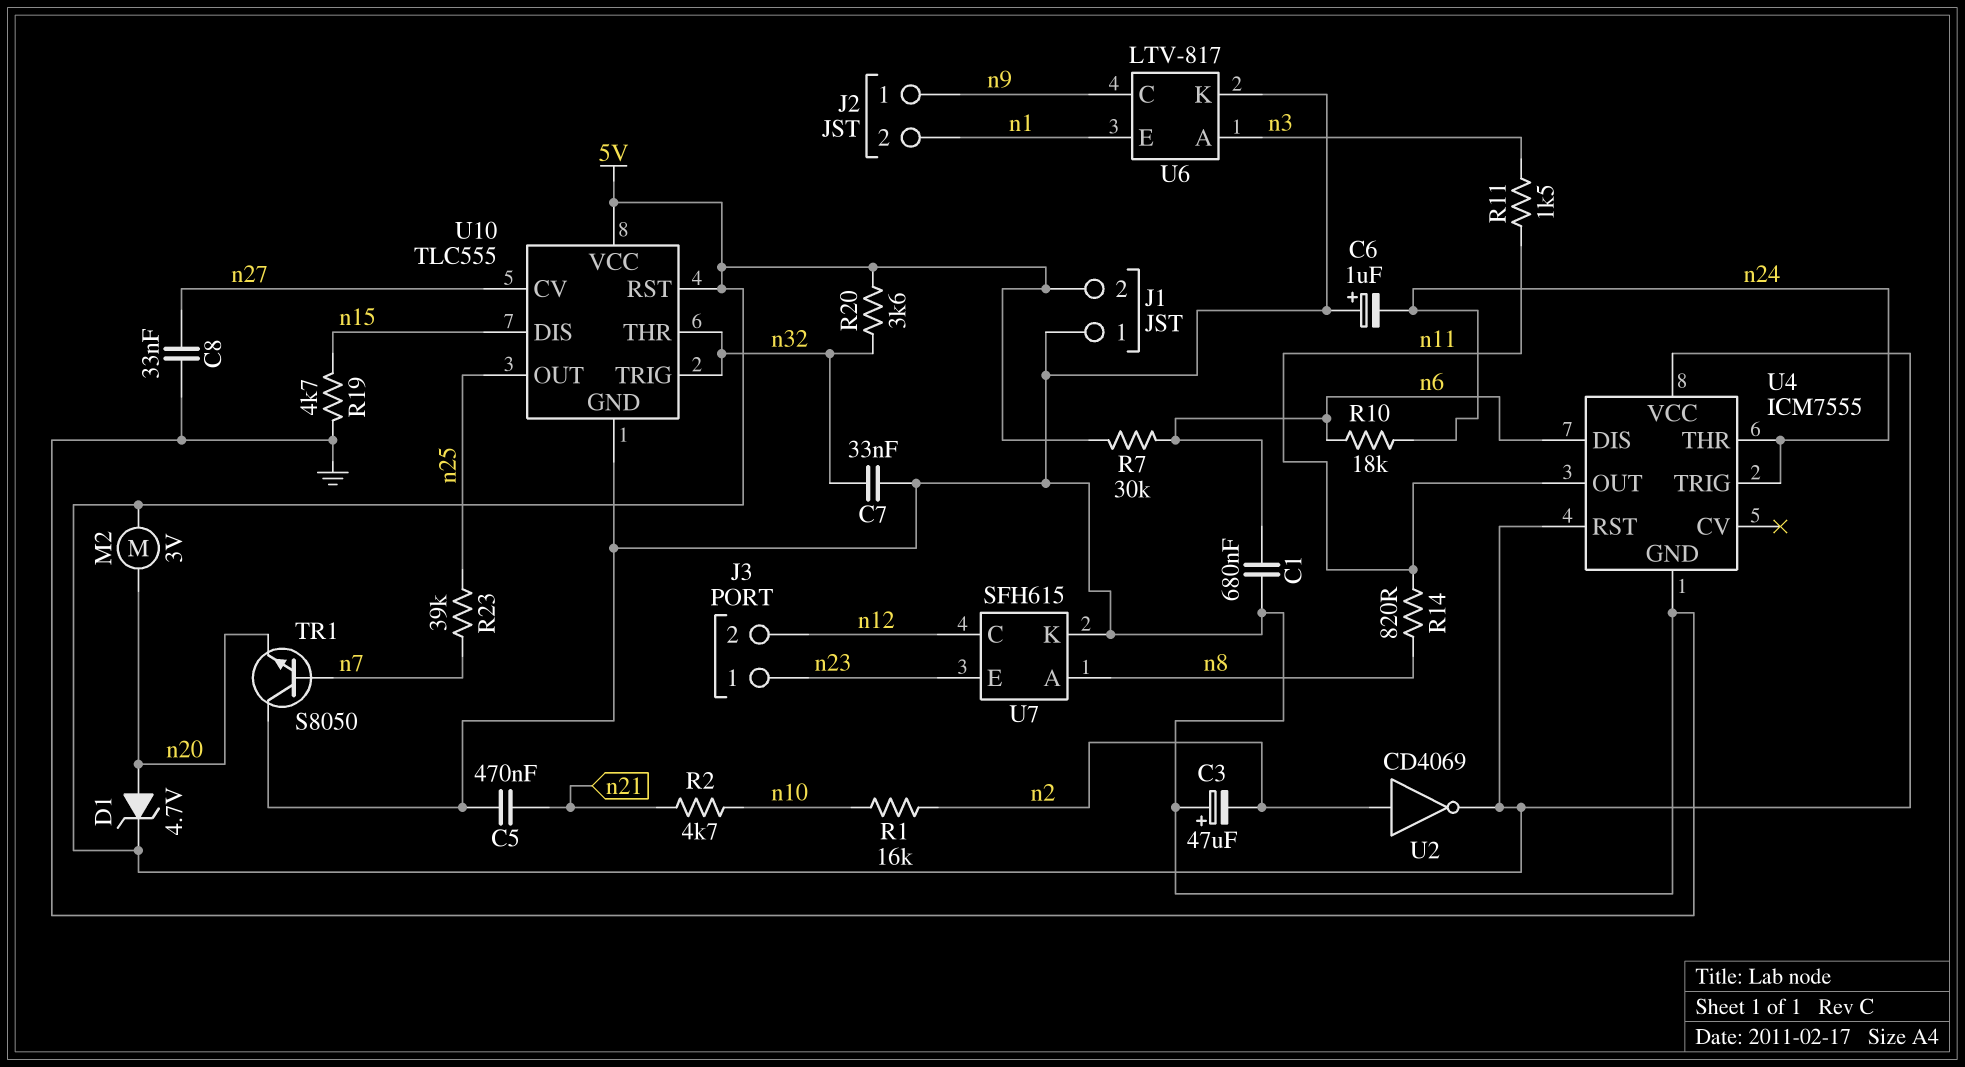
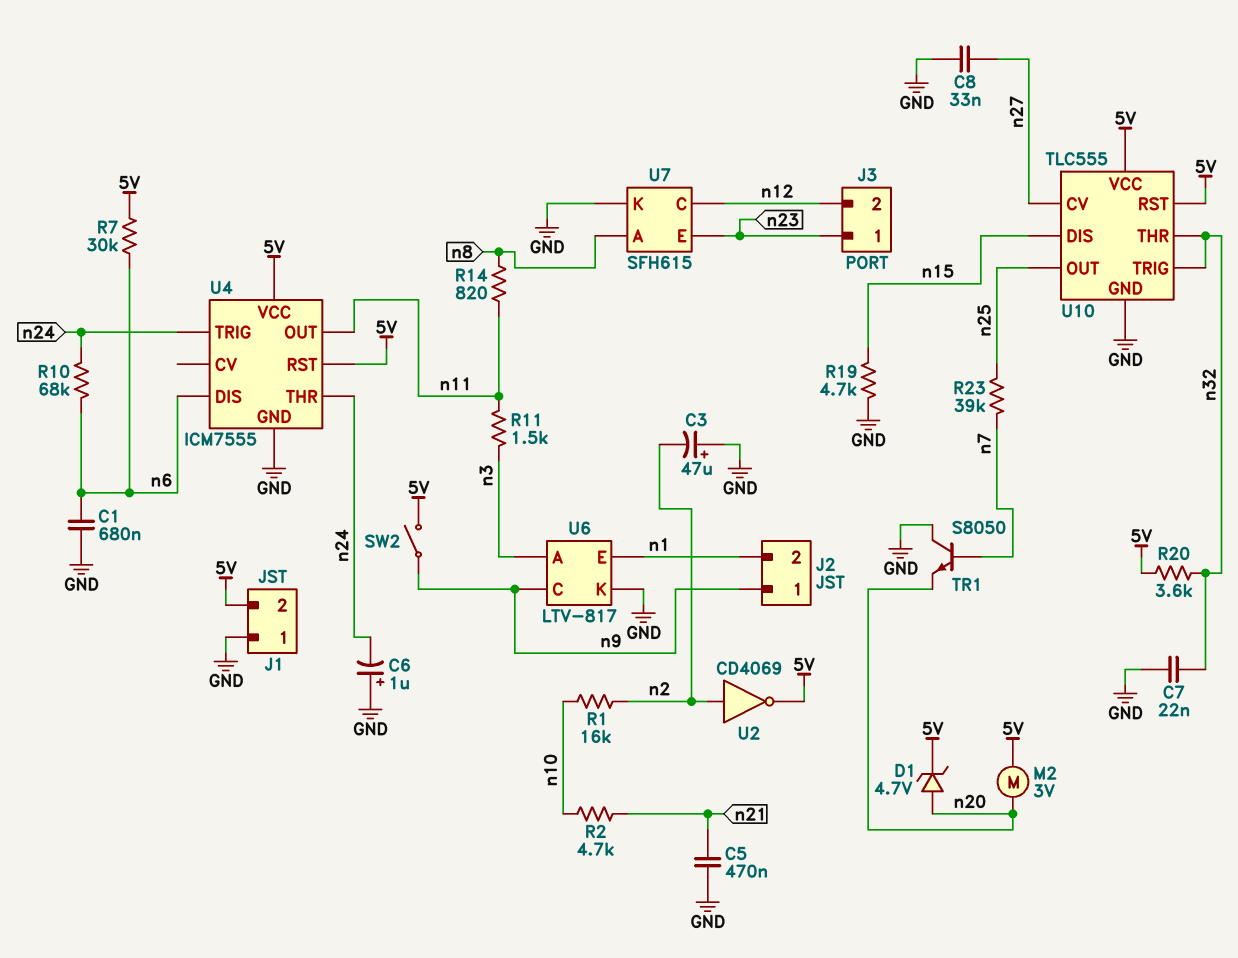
C7: 33nF (GND, n32) -> 22nF (GND, n32)
R10: 18k (n6, n24) -> 68k (n6, n24)
SW2: none -> switch (5V, n9)

